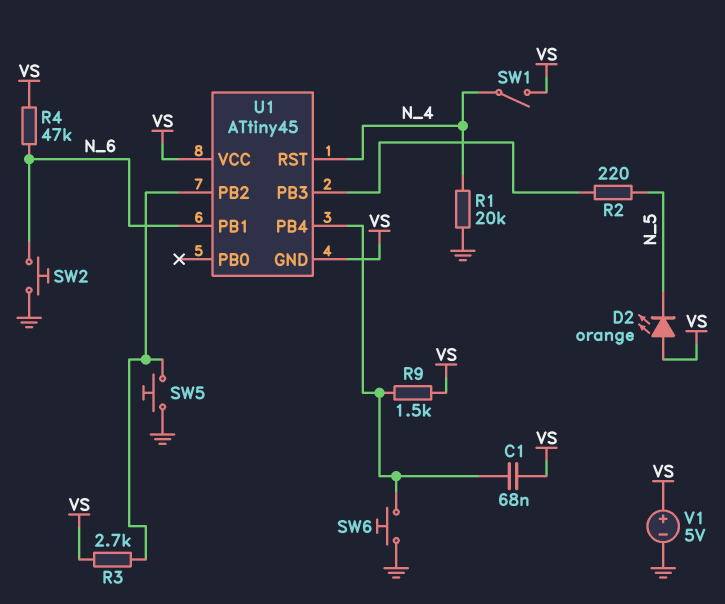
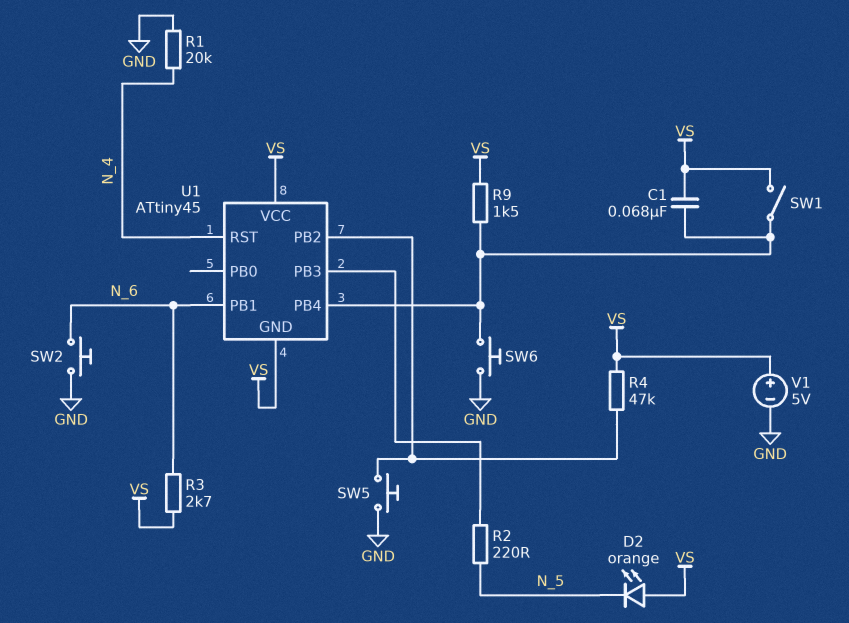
R3: 2.7k (U1/PB2, VS) -> 2.7k (N_6, VS)
R4: 47k (N_6, VS) -> 47k (U1/PB2, VS)
SW1: switch (N_4, VS) -> switch (U1/PB4, VS)

